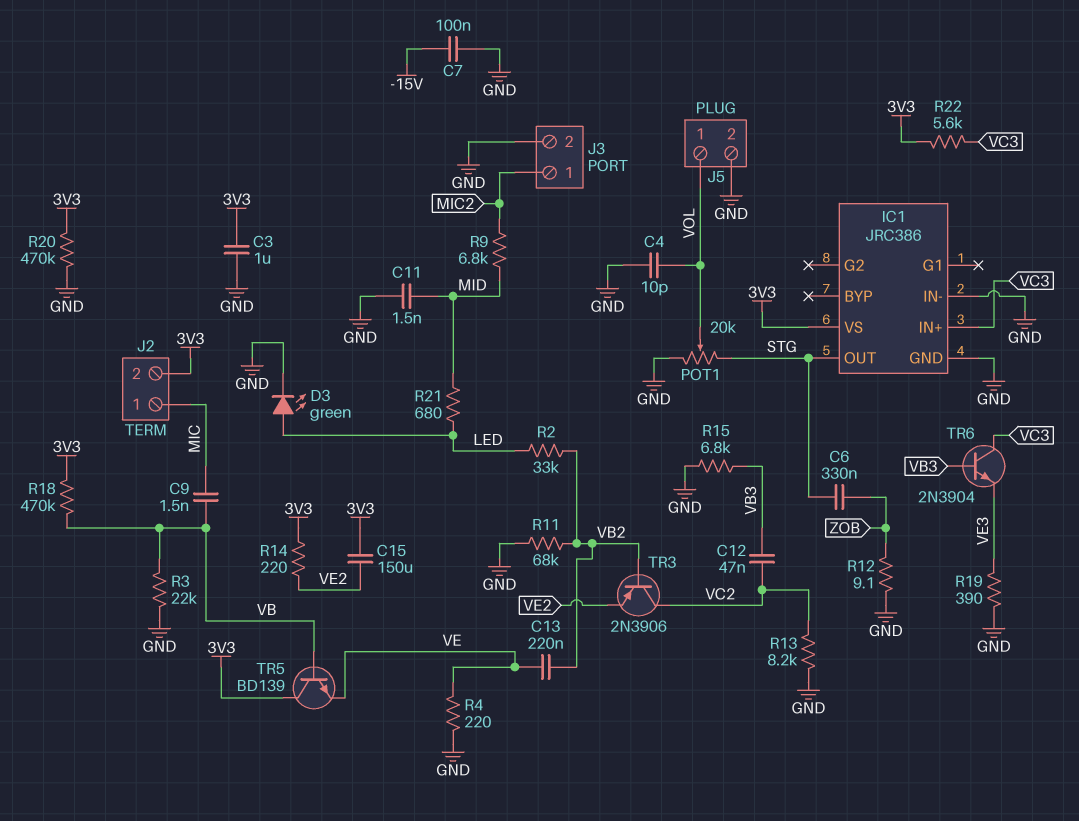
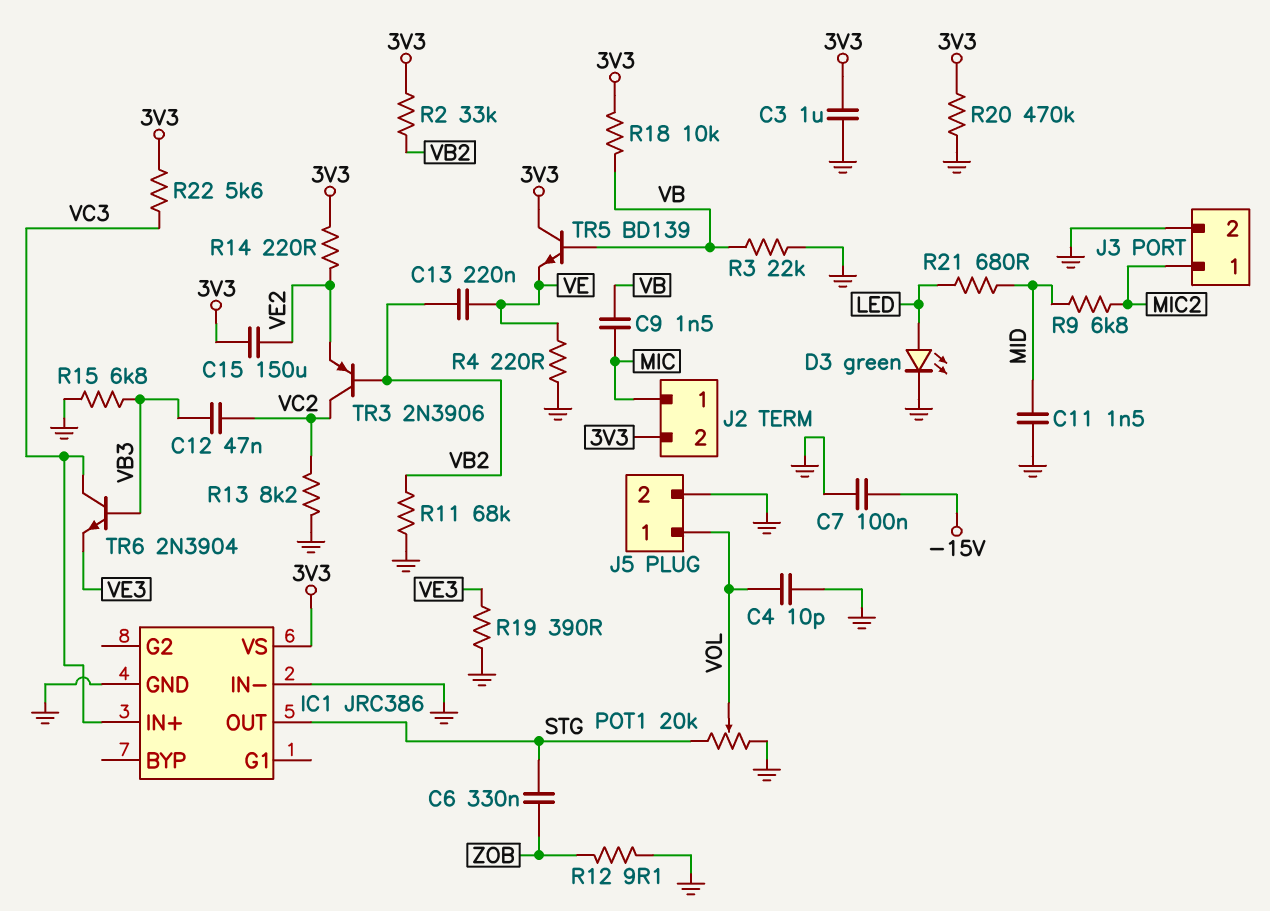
R2: 33k (LED, VB2) -> 33k (3V3, VB2)
R18: 470k (3V3, VB) -> 10k (3V3, VB)

